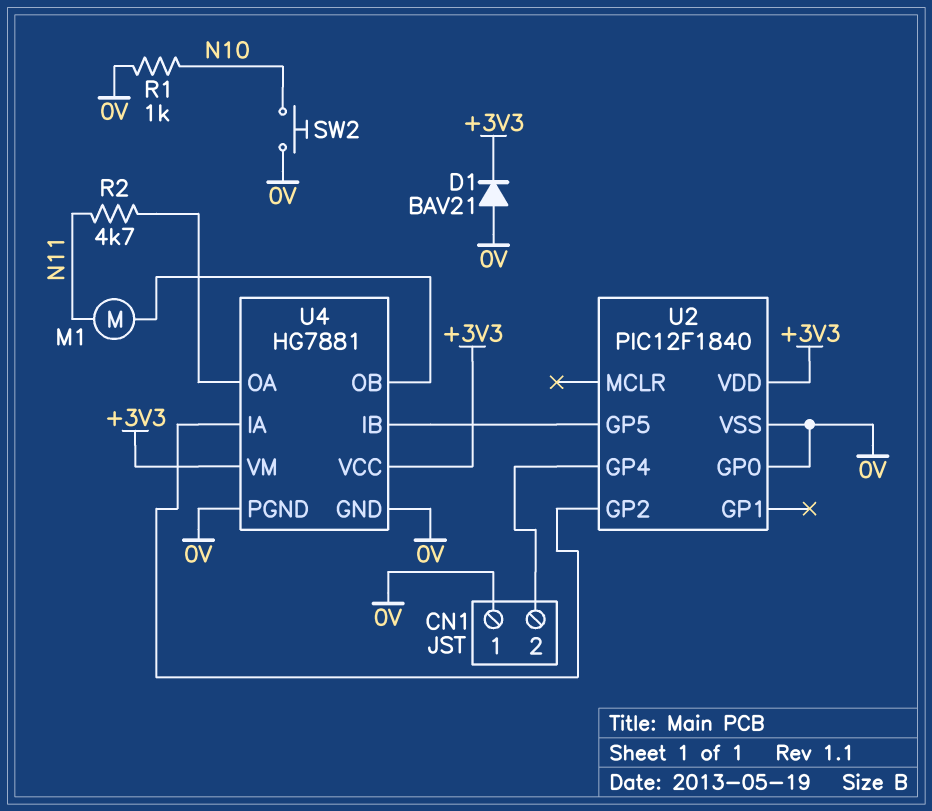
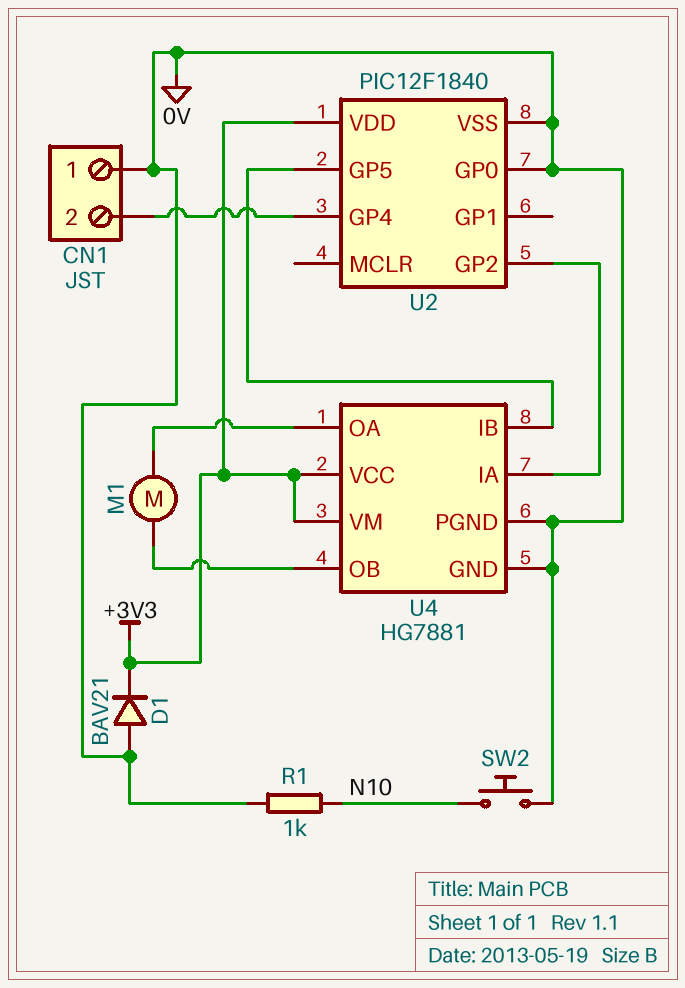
M1: motor (N11, U4/OB) -> motor (U4/OA, U4/OB)
R2: 4.7k (N11, U4/OA) -> none

